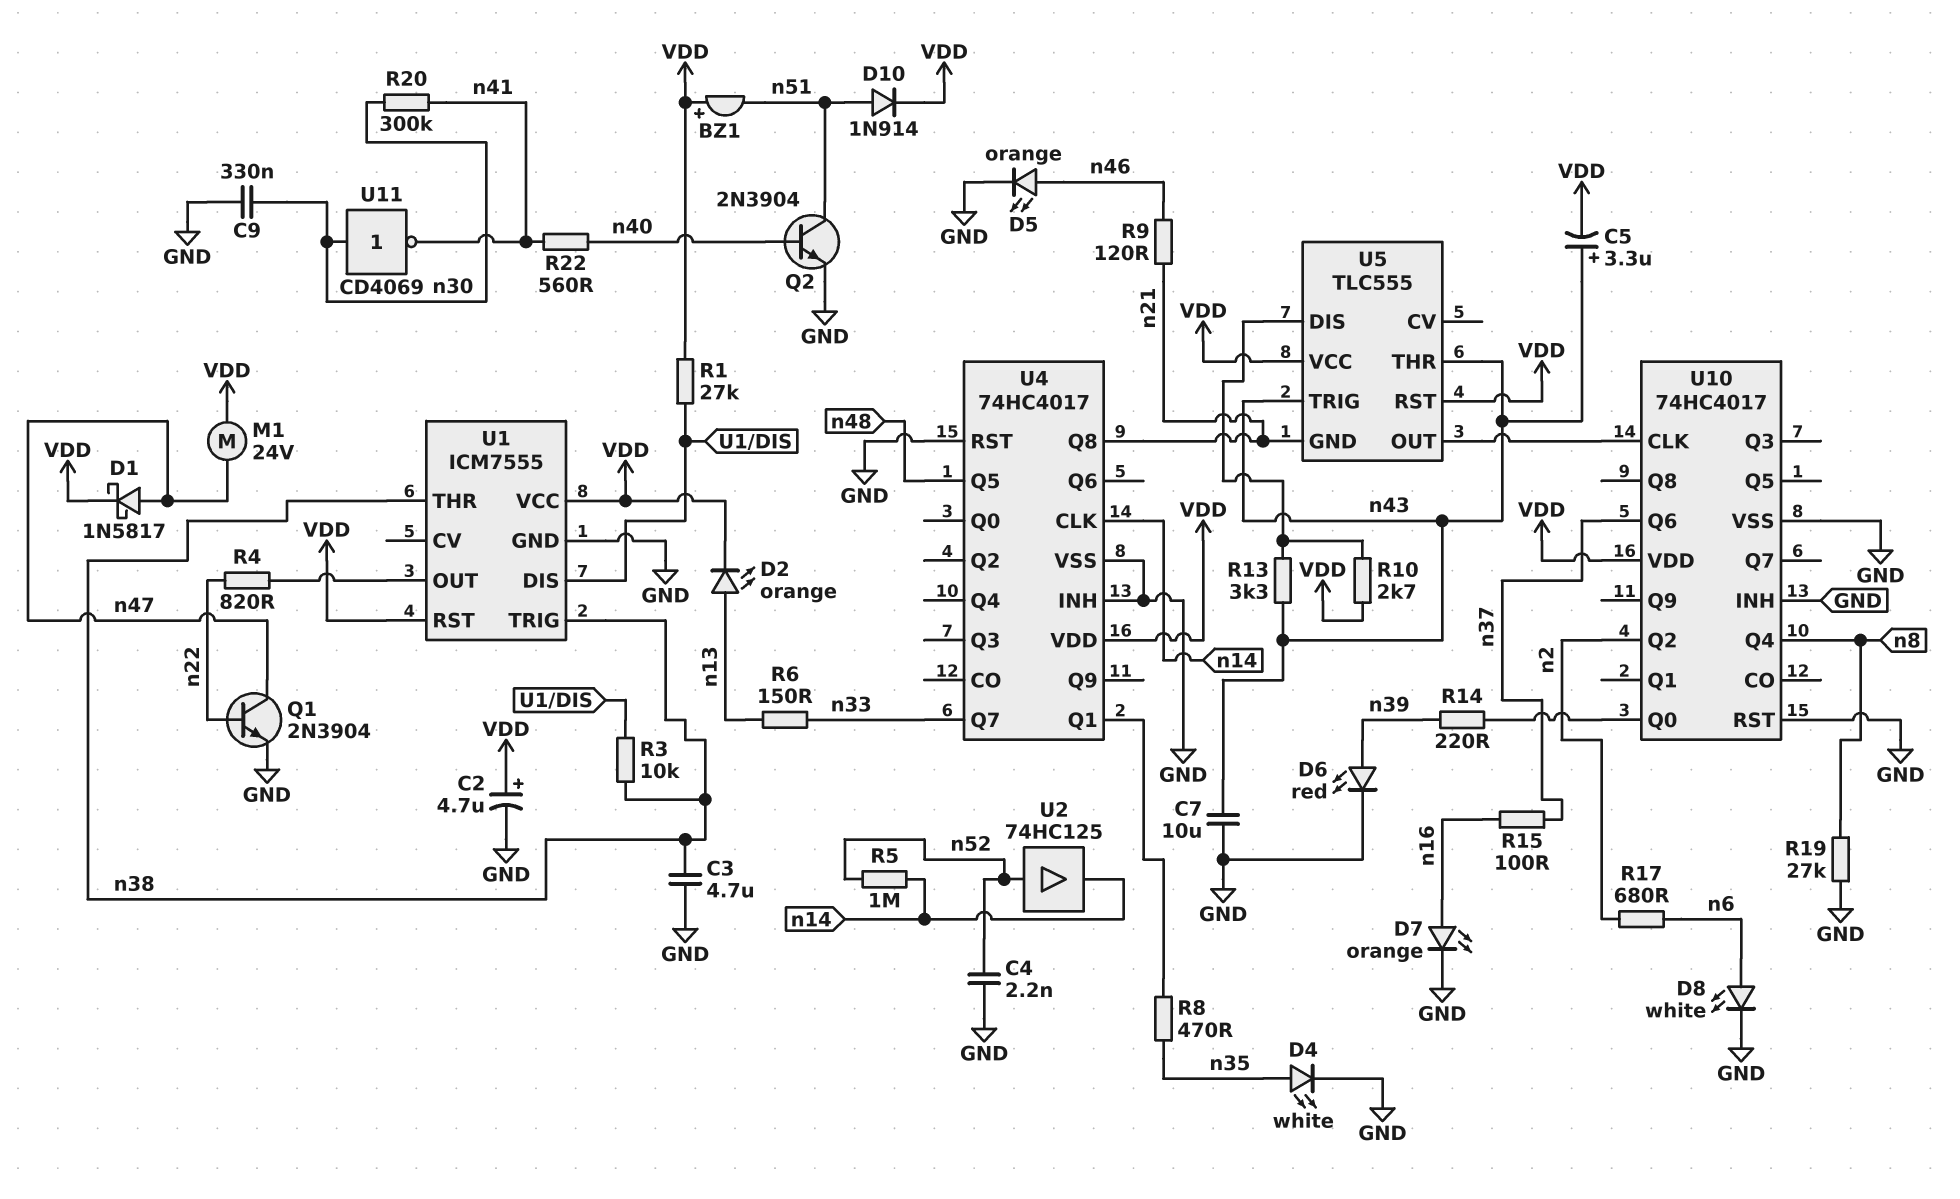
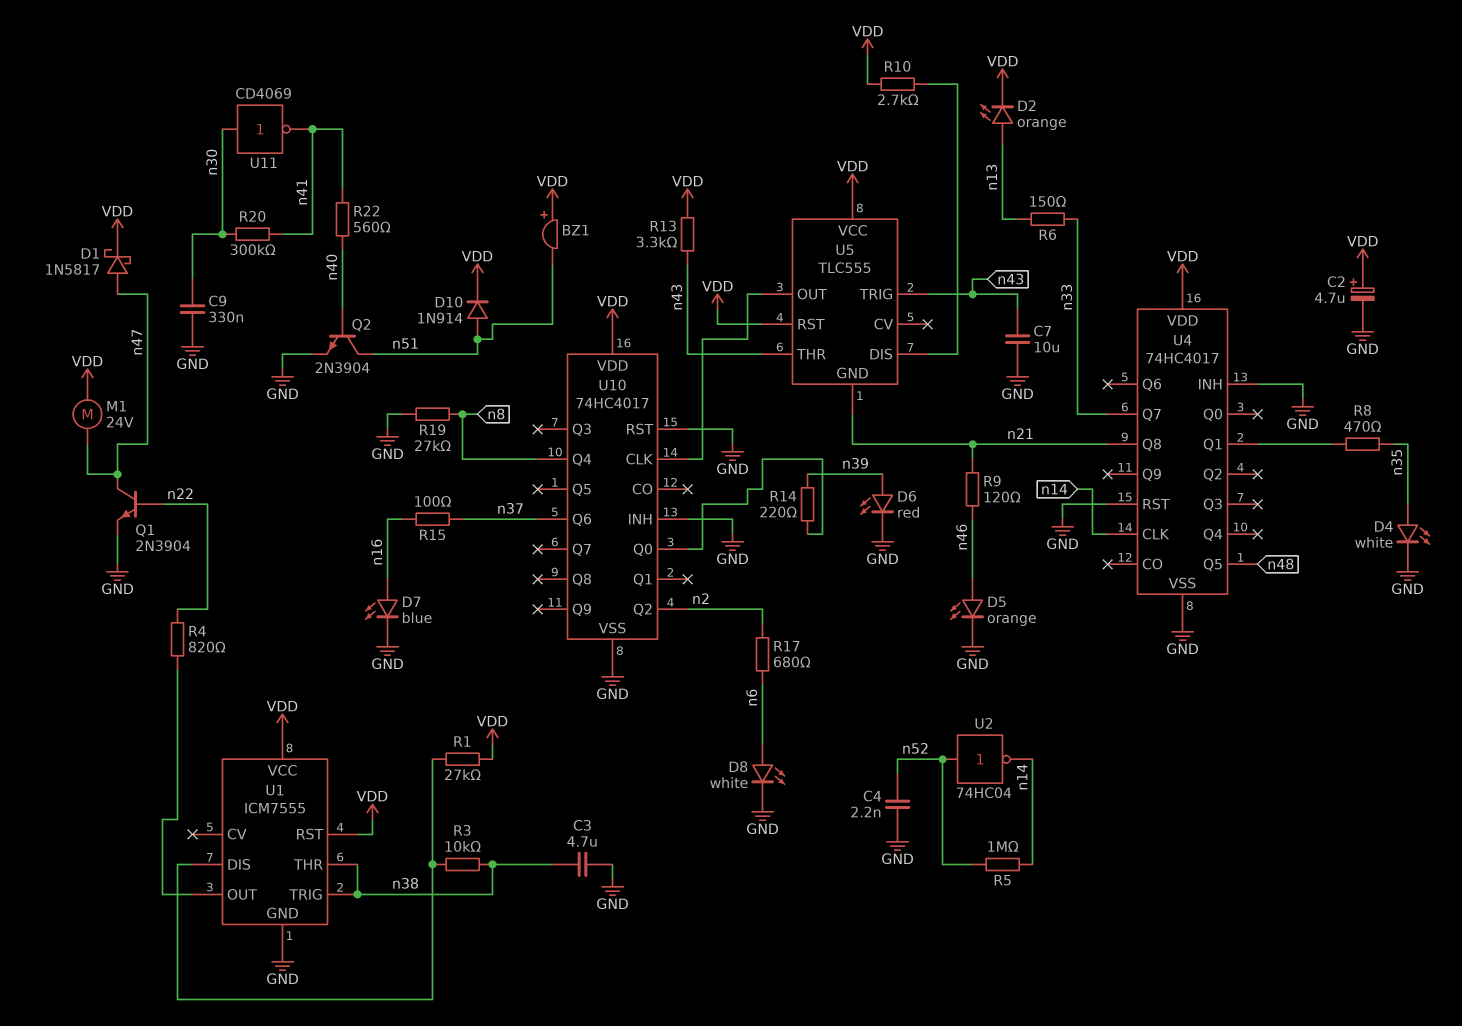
C5: 3.3uF (plus n43, minus VDD) -> none
D7: LED orange (A n16, K GND) -> LED blue (A n16, K GND)
R13: 3.3k (U5/DIS, n43) -> 3.3k (VDD, n43)
U2: buffer 74HC125 (in n52, out n14) -> NOT 74HC04 (in n52, out n14)

